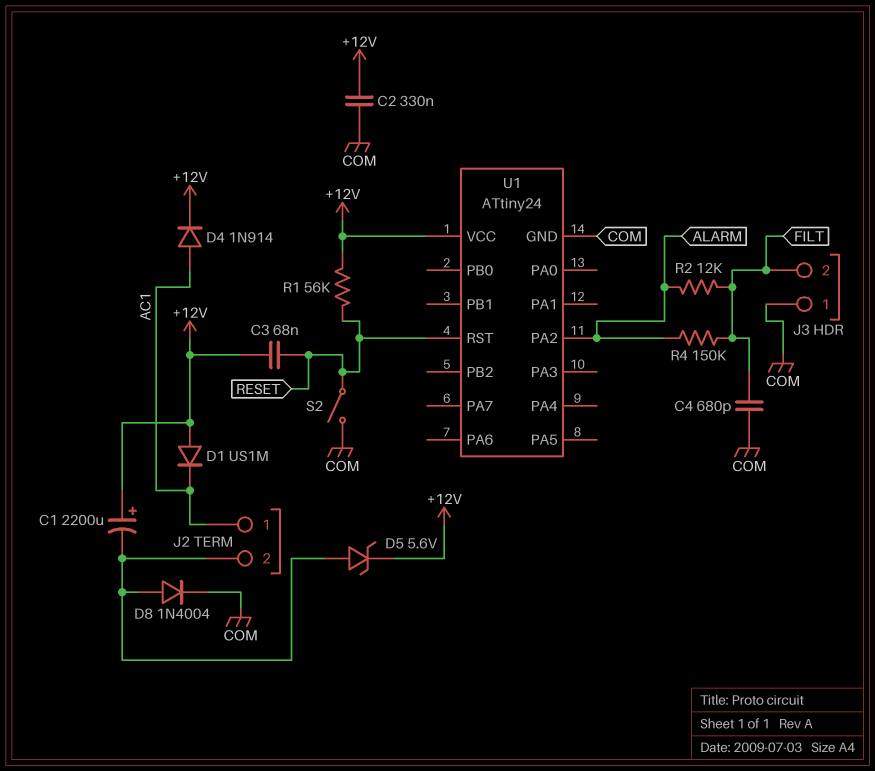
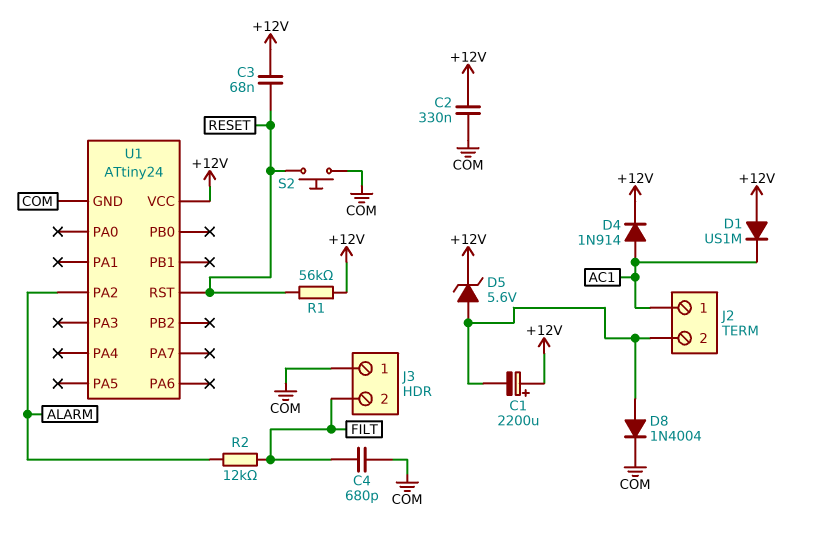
R4: 150k (ALARM, FILT) -> none
S2: switch (COM, RESET) -> button (COM, RESET)

